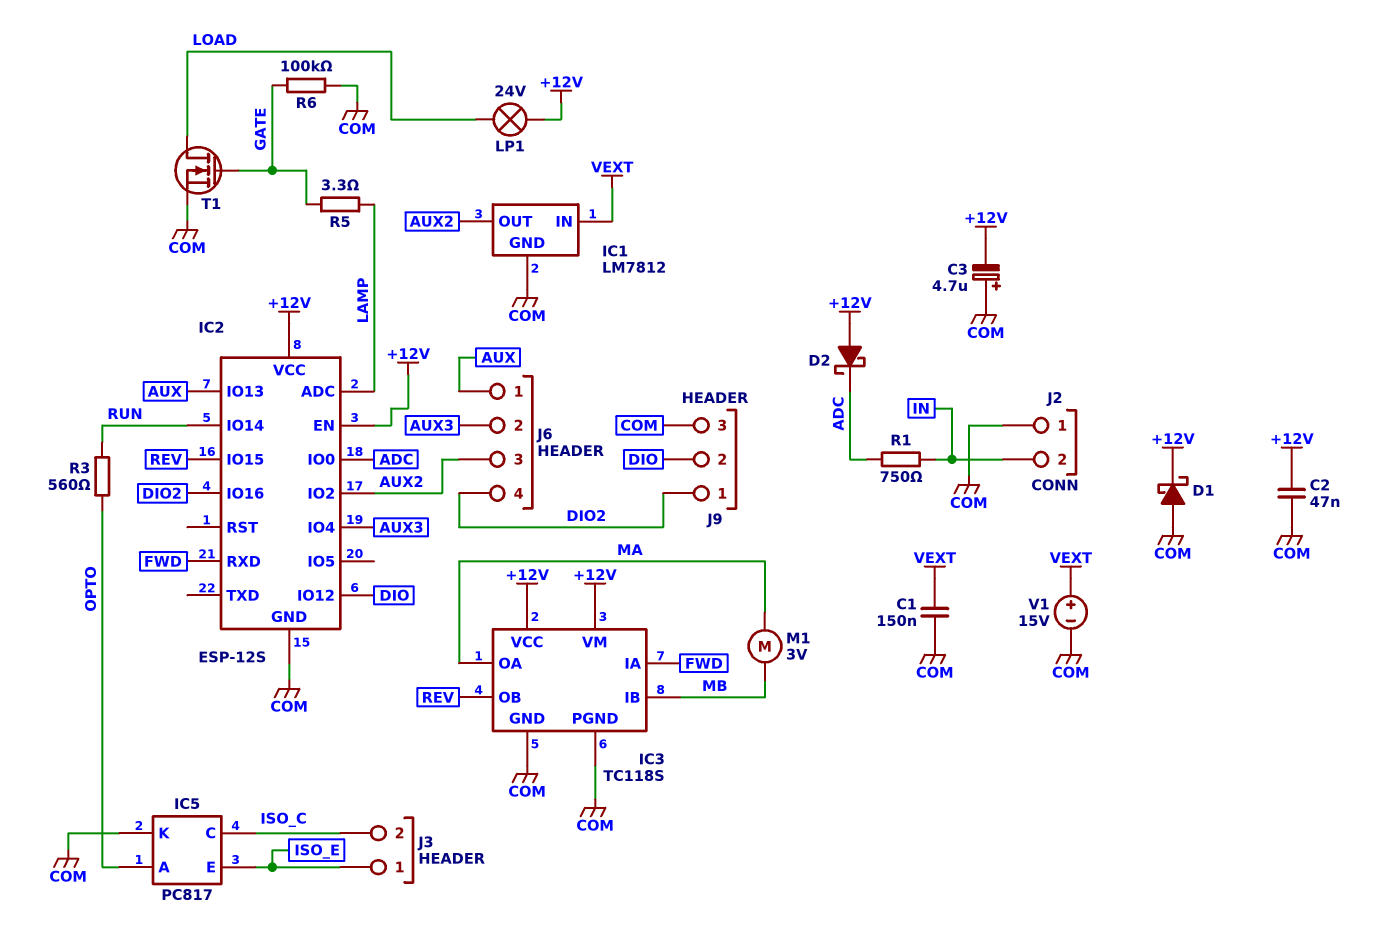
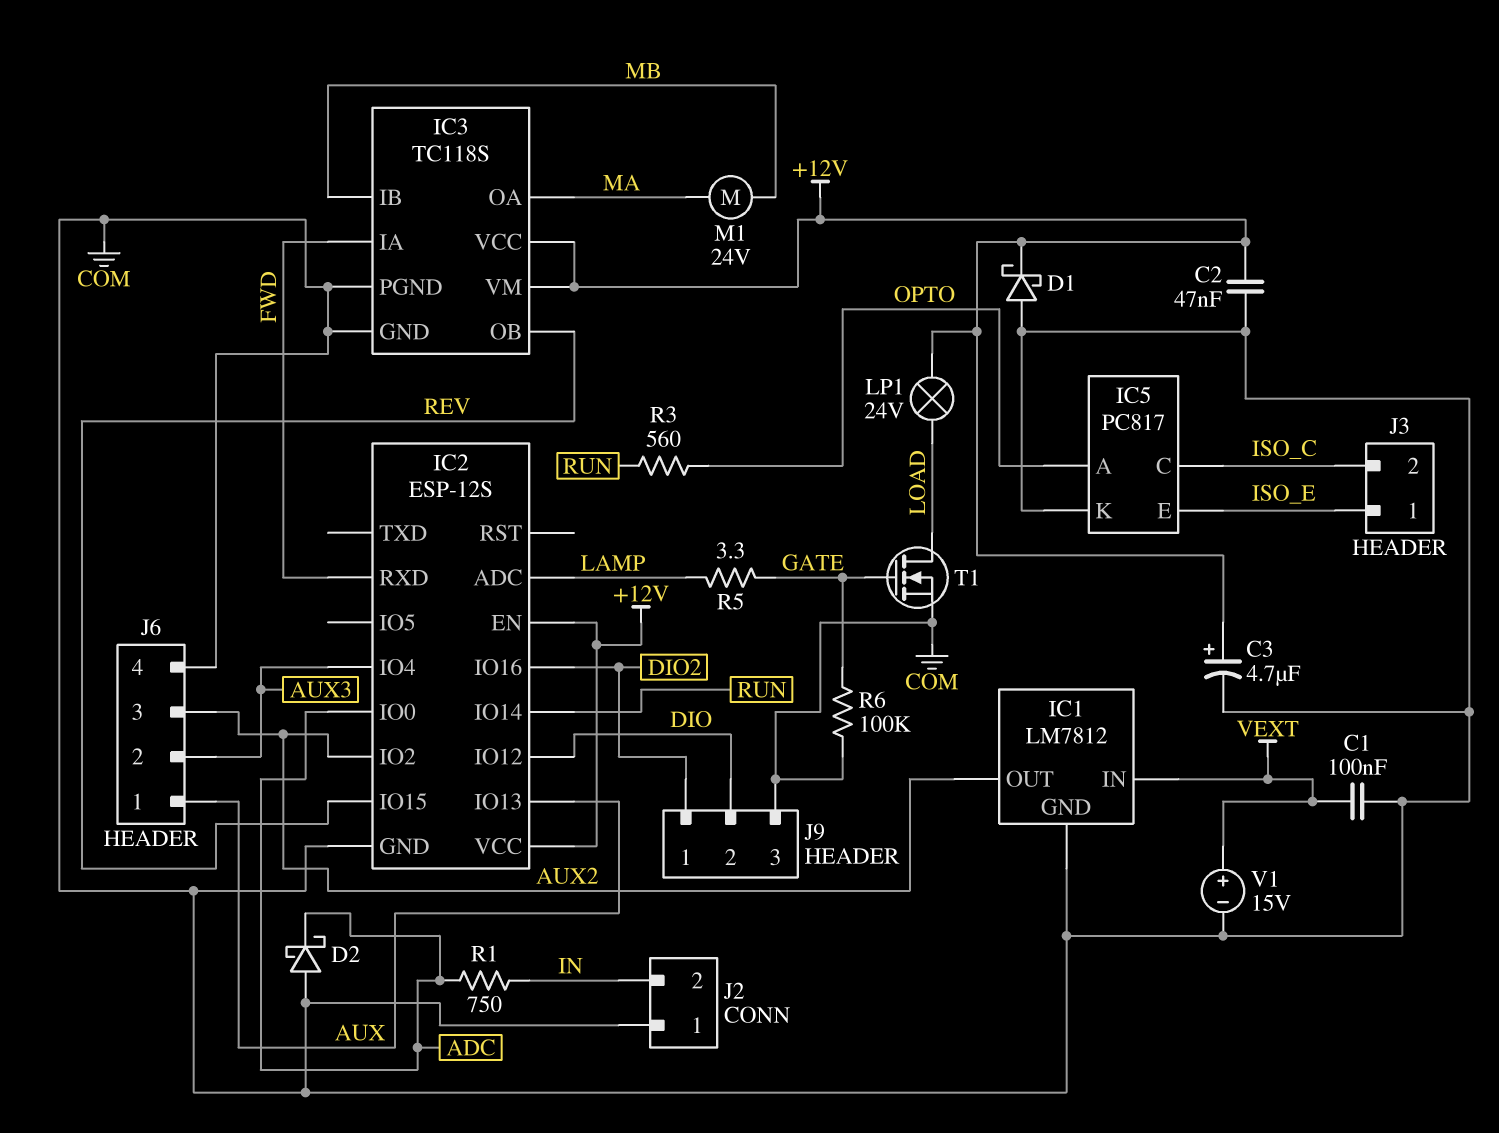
C1: 150nF (COM, VEXT) -> 100nF (COM, VEXT)
C3: 4.7uF (plus COM, minus +12V) -> 4.7uF (plus +12V, minus COM)
D2: schottky (A +12V, K ADC) -> schottky (A COM, K ADC)
J6 pin 4: DIO2 -> COM
M1: motor 3V (MA, MB) -> motor 24V (MA, MB)

